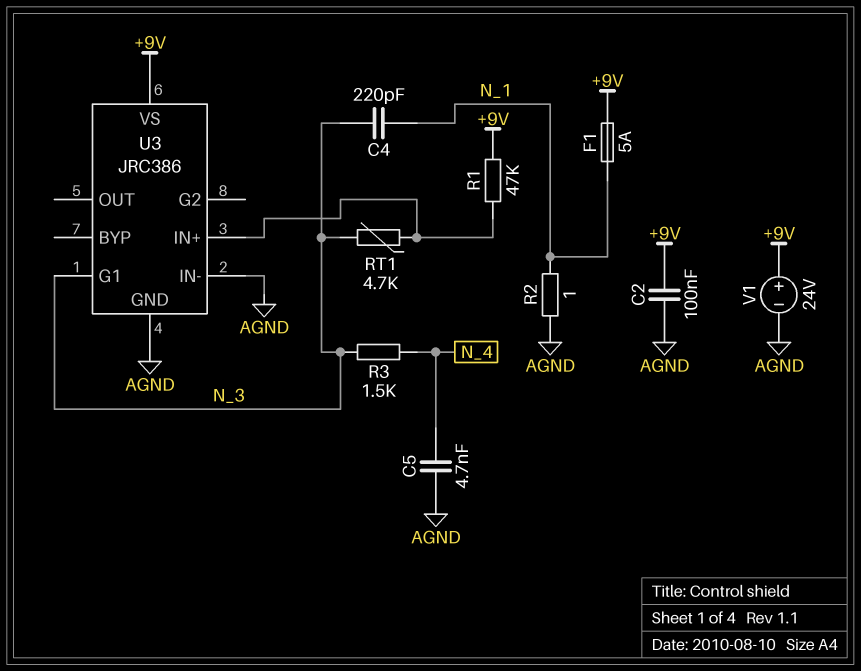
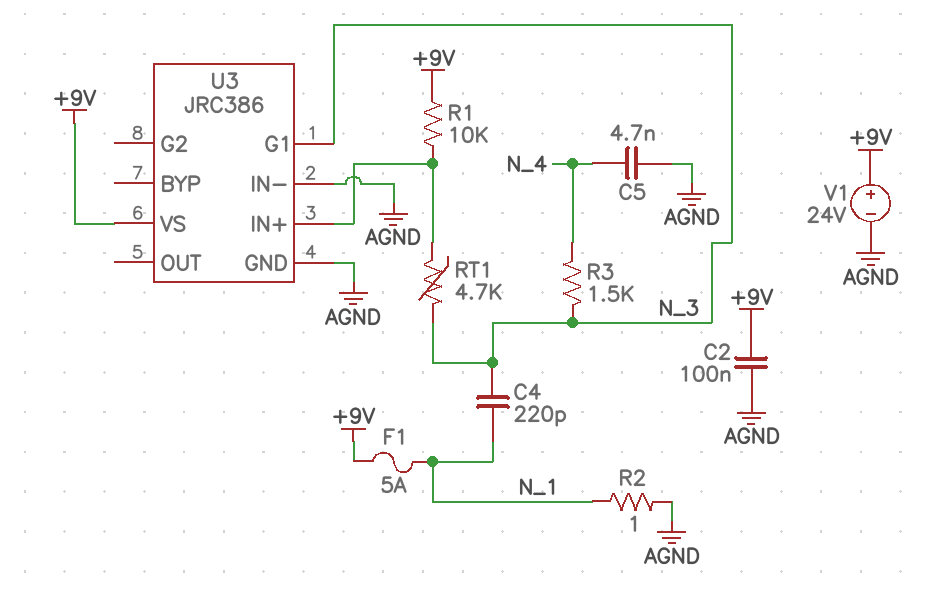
R1: 47k (+9V, U3/IN+) -> 10k (+9V, U3/IN+)

